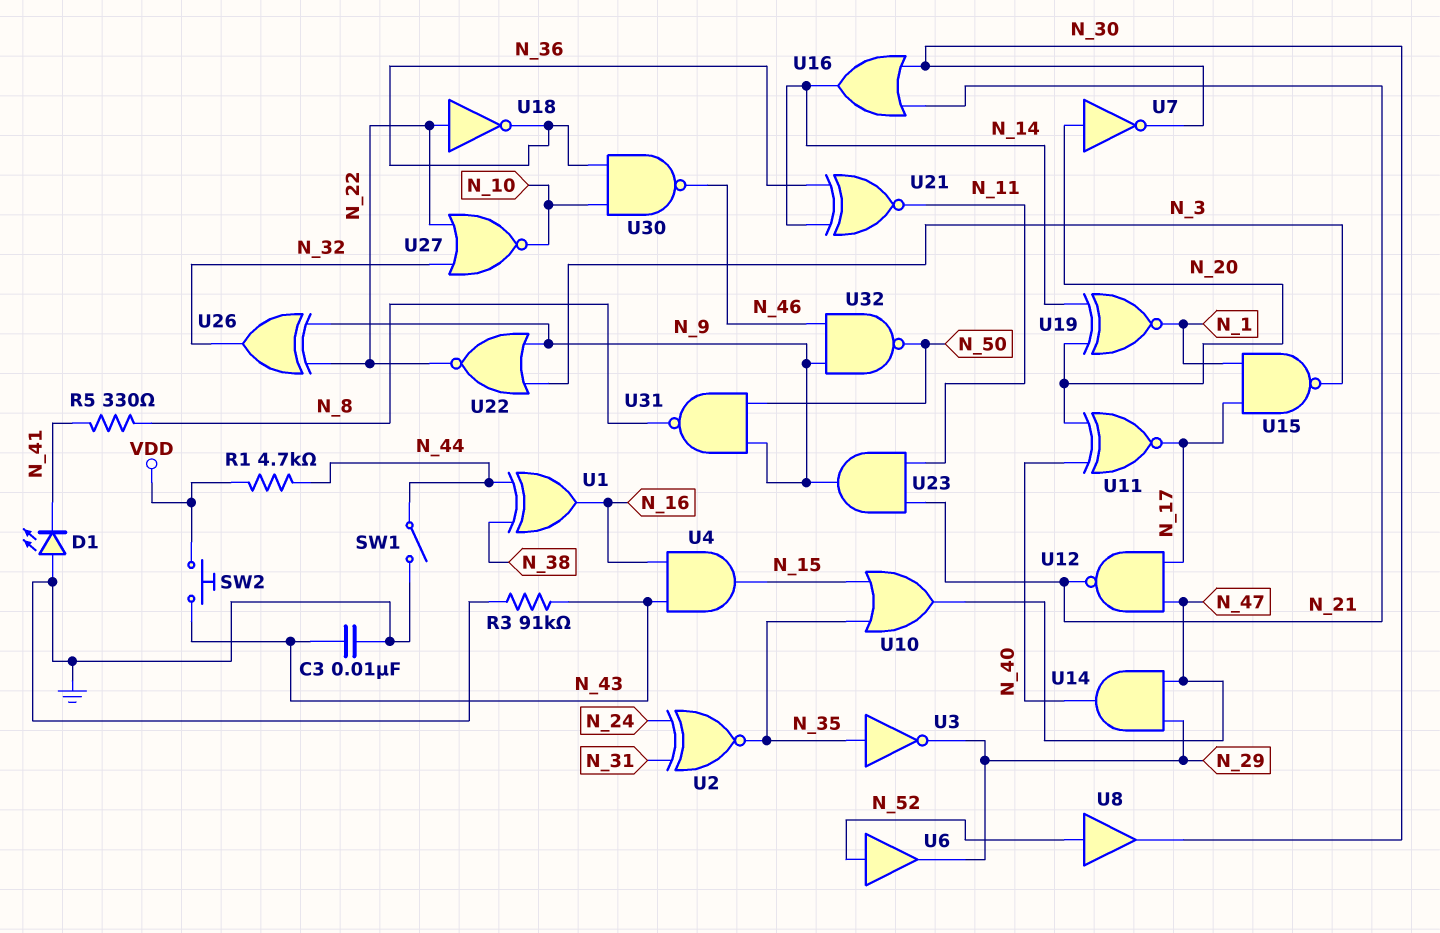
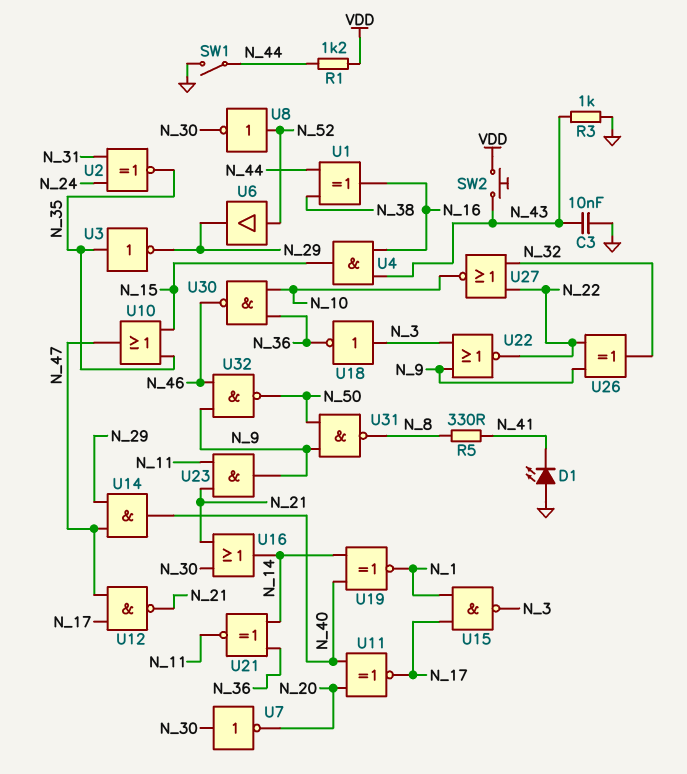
R1: 4.7k (N_44, VDD) -> 1.2k (N_44, VDD)
R3: 91k (GND, N_43) -> 1k (GND, N_43)
U7: NOT (in N_20, out N_30) -> NOT (in N_30, out N_20)
U8: buffer (in N_52, out N_30) -> NOT (in N_52, out N_30)
U18: NOT (in N_22, out N_36) -> NOT (in N_3, out N_36)
U19: XNOR (in N_14, in N_20, out N_1) -> XNOR (in N_14, in N_40, out N_1)

